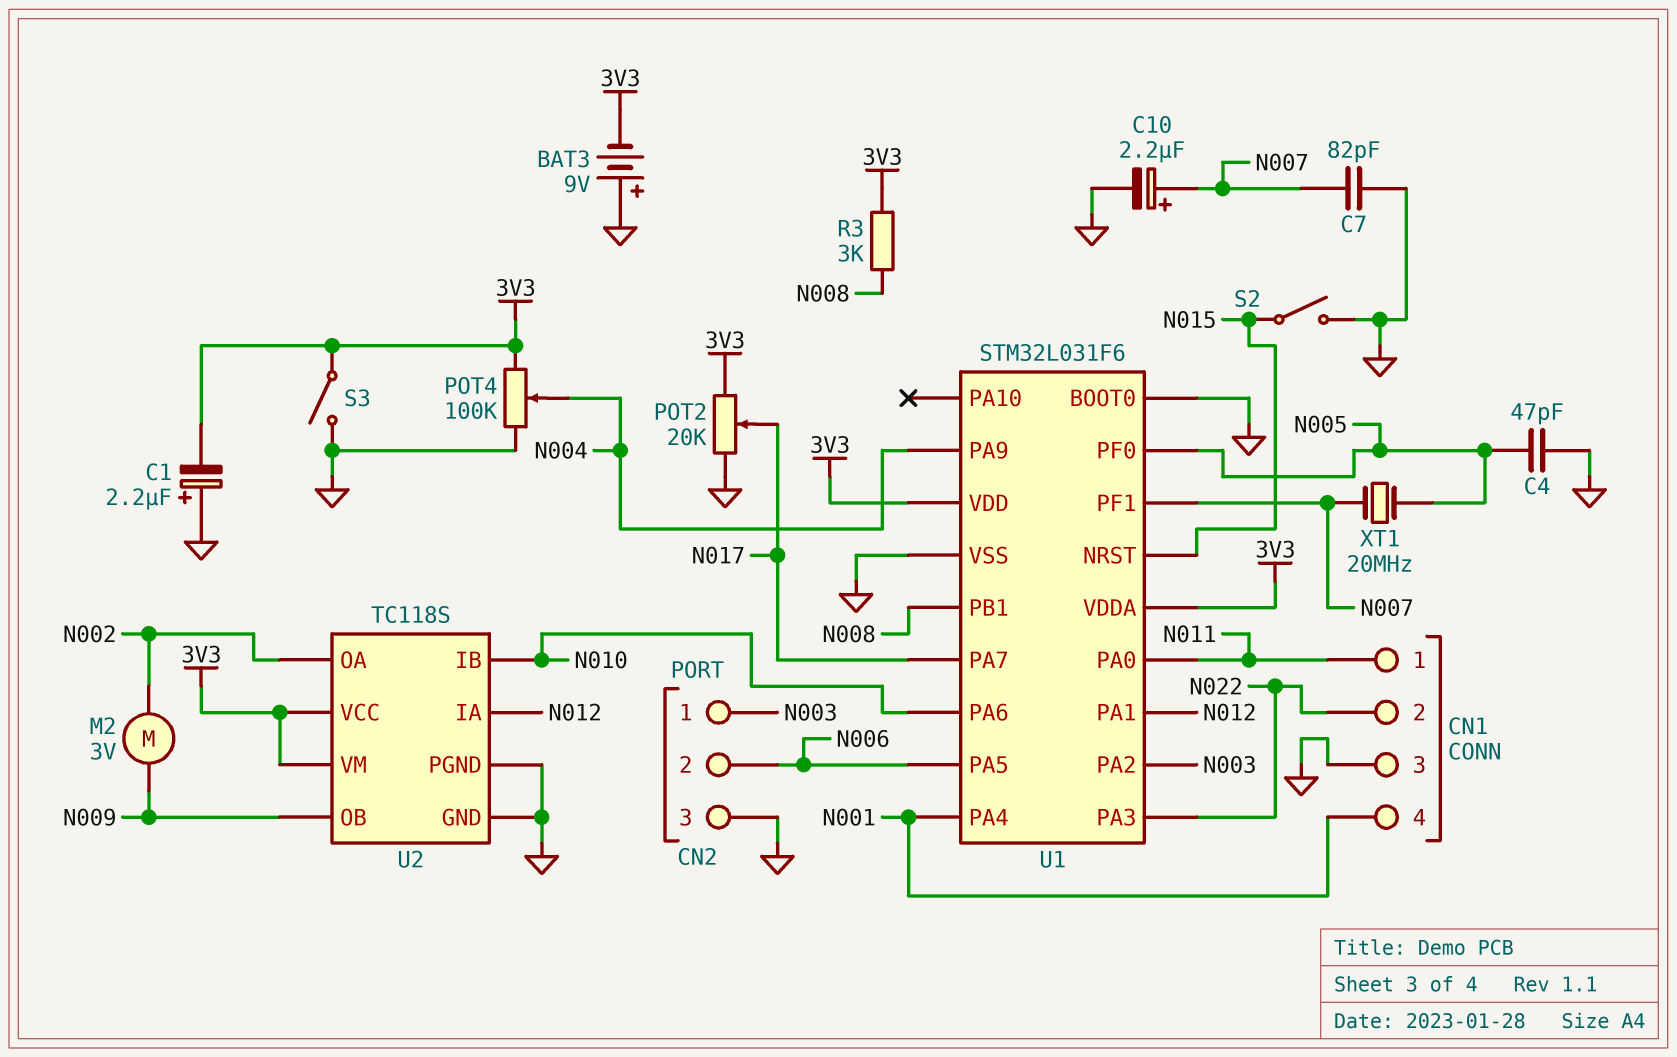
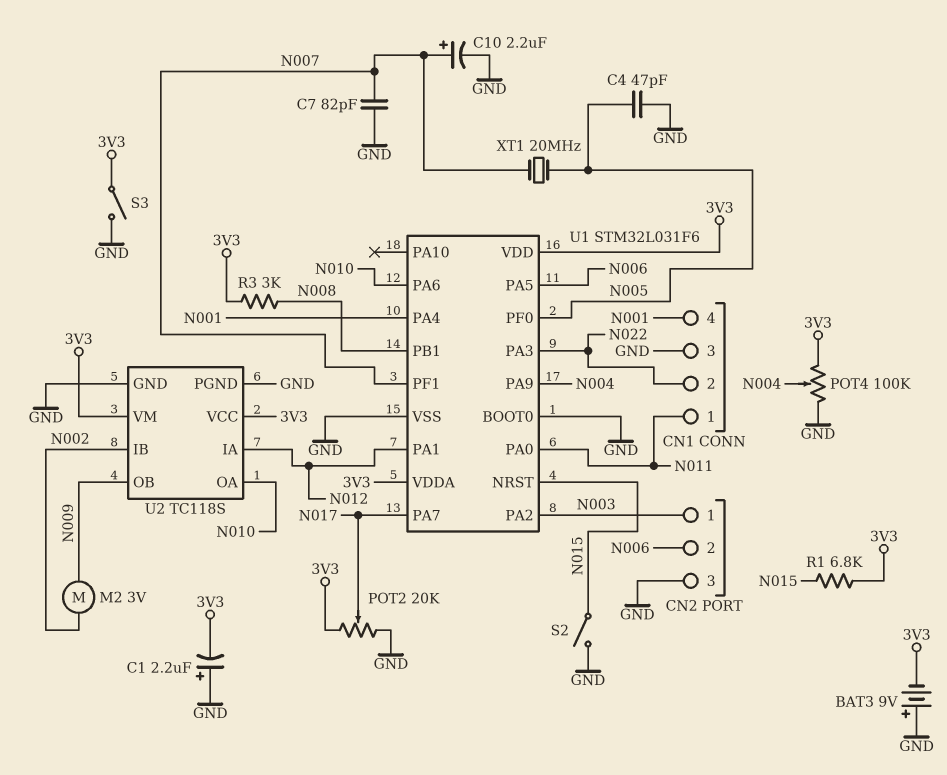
R1: none -> 6.8k (3V3, N015)
U2 pin IB: N010 -> N002
U2 pin OA: N002 -> N010

